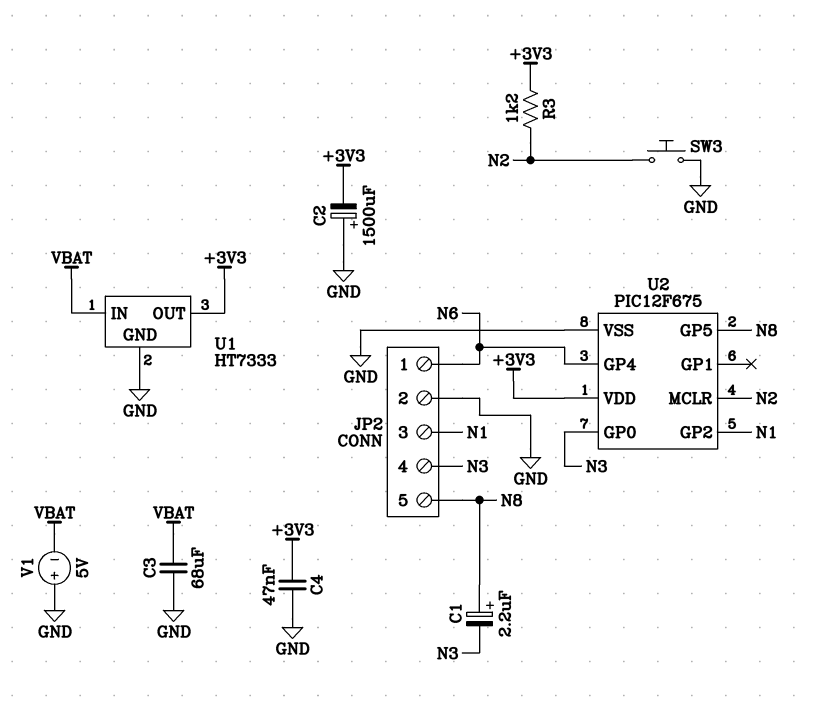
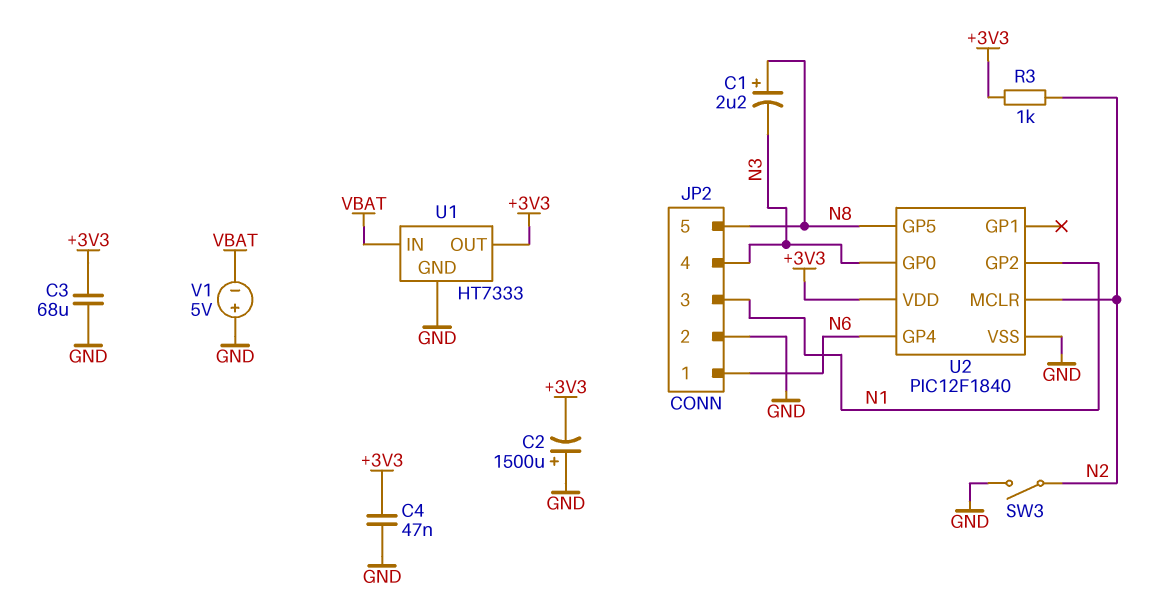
C3: 68uF (GND, VBAT) -> 68uF (+3V3, GND)
R3: 1.2k (+3V3, N2) -> 1k (+3V3, N2)
SW3: button (GND, N2) -> switch (GND, N2)
U2: PIC12F675 -> PIC12F1840

